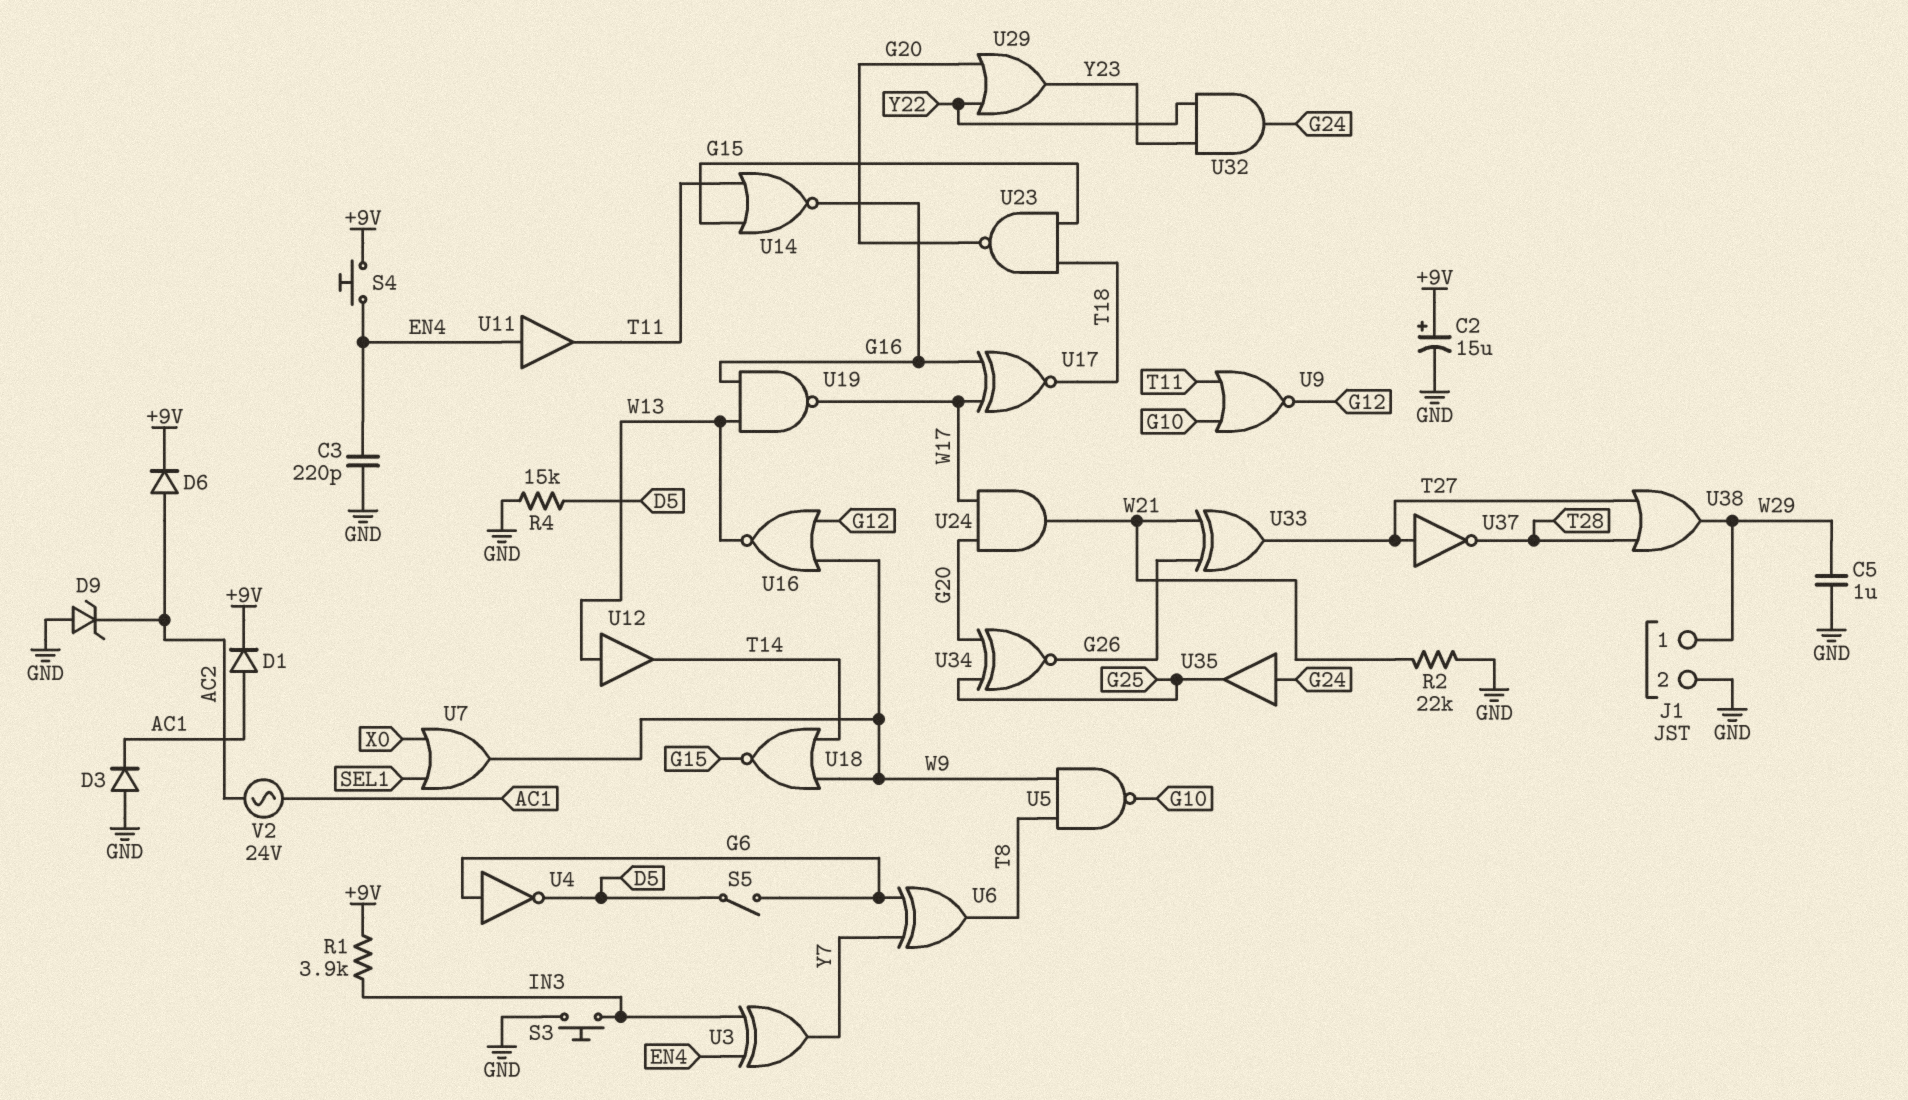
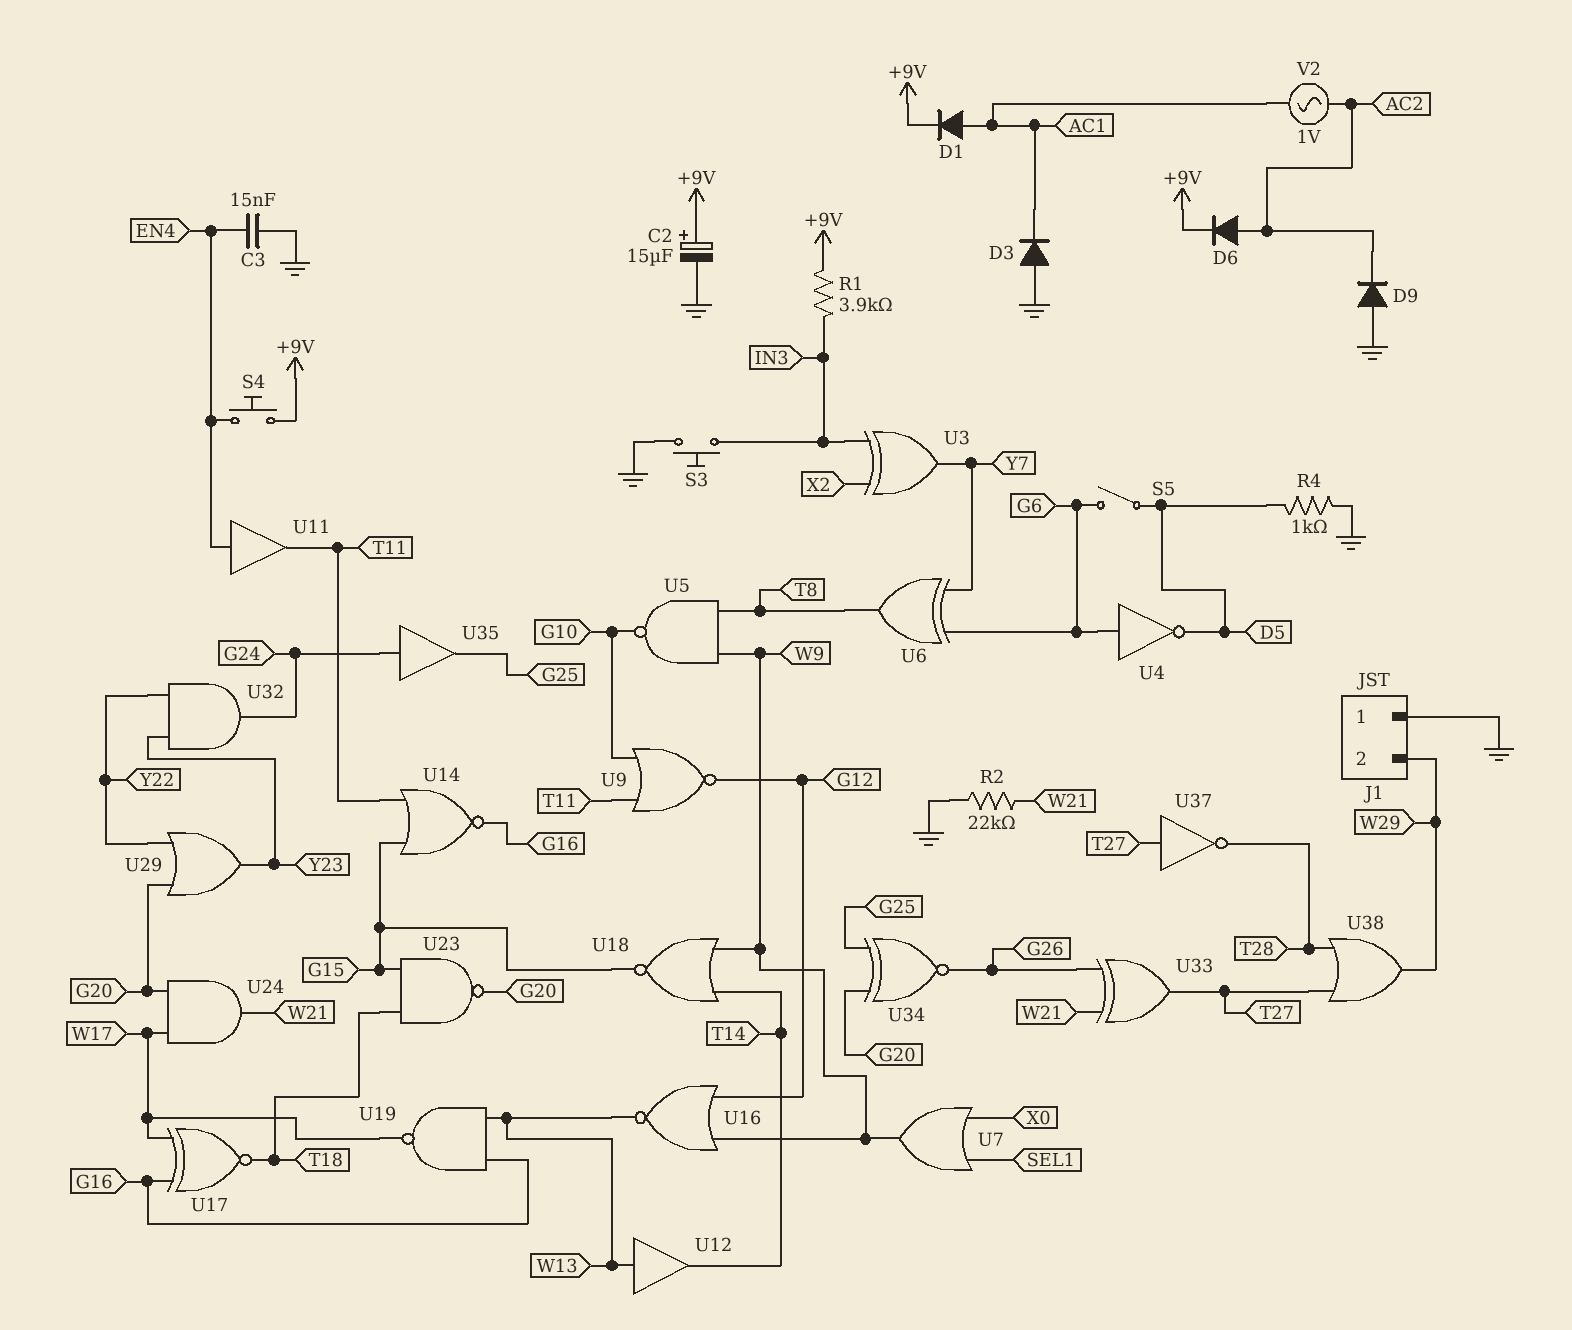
C3: 220pF (EN4, GND) -> 15nF (EN4, GND)
C5: 1uF (GND, W29) -> none
D9: zener (A GND, K AC2) -> diode (A GND, K AC2)
J1 pin 1: W29 -> GND
J1 pin 2: GND -> W29
R4: 15k (D5, GND) -> 1k (D5, GND)
U3: XOR (in EN4, in IN3, out Y7) -> XOR (in IN3, in X2, out Y7)
V2: AC 24V (AC1, AC2) -> AC 1V (AC1, AC2)

